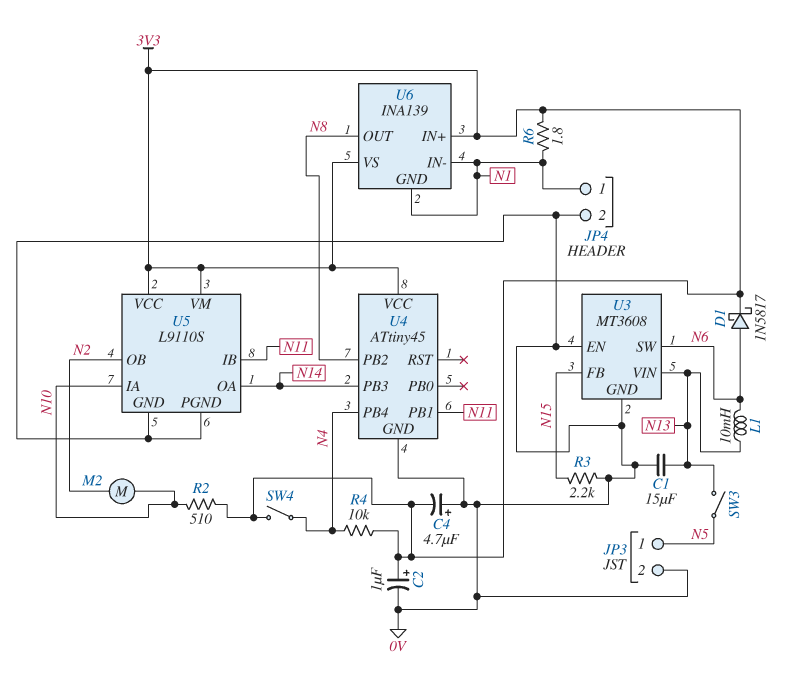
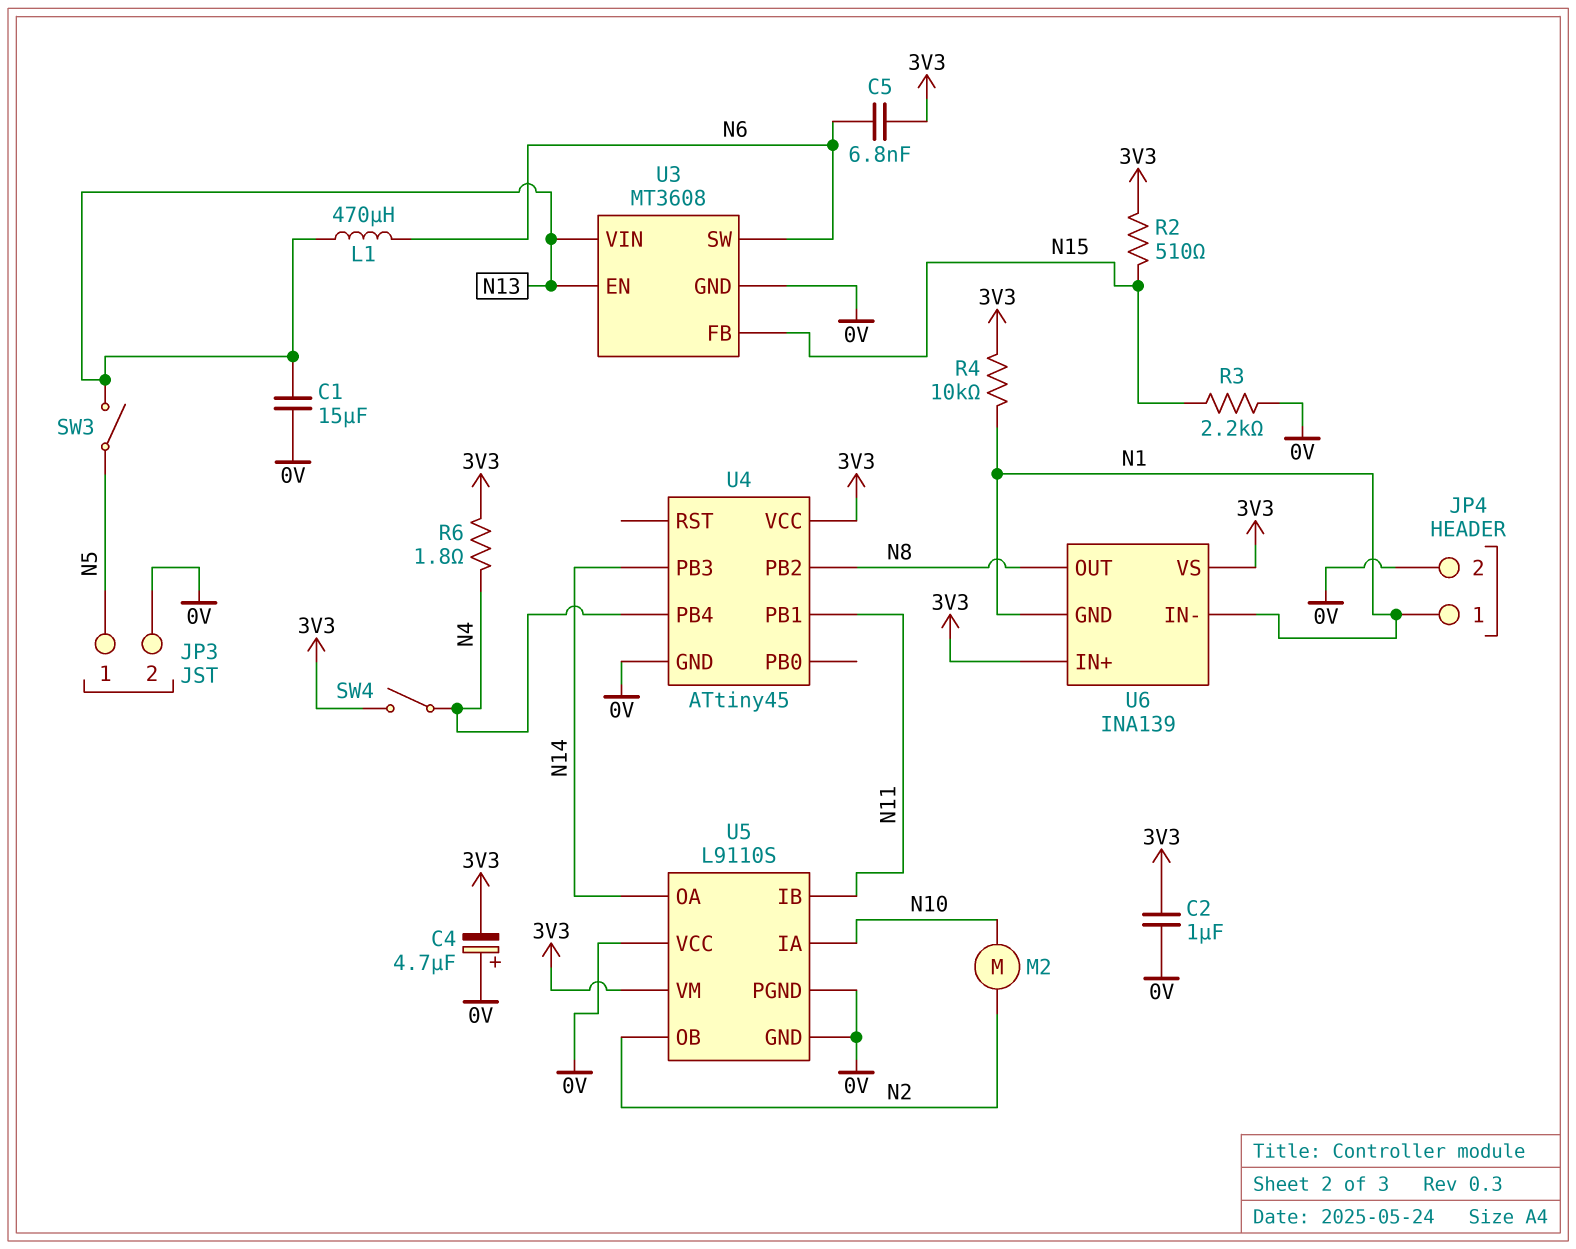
C2: 1uF (plus 3V3, minus 0V) -> 1uF (0V, 3V3)
C5: none -> 6.8nF (3V3, N6)
D1: schottky 1N5817 (A N6, K 3V3) -> none
L1: 10mH (N6, N13) -> 470uH (N6, N13)
R2: 510 (3V3, N10) -> 510 (3V3, N15)
R4: 10k (3V3, N4) -> 10k (3V3, N1)
R6: 1.8 (3V3, N1) -> 1.8 (3V3, N4)
U3 pin EN: 0V -> N13
U5 pin VCC: 3V3 -> 0V

